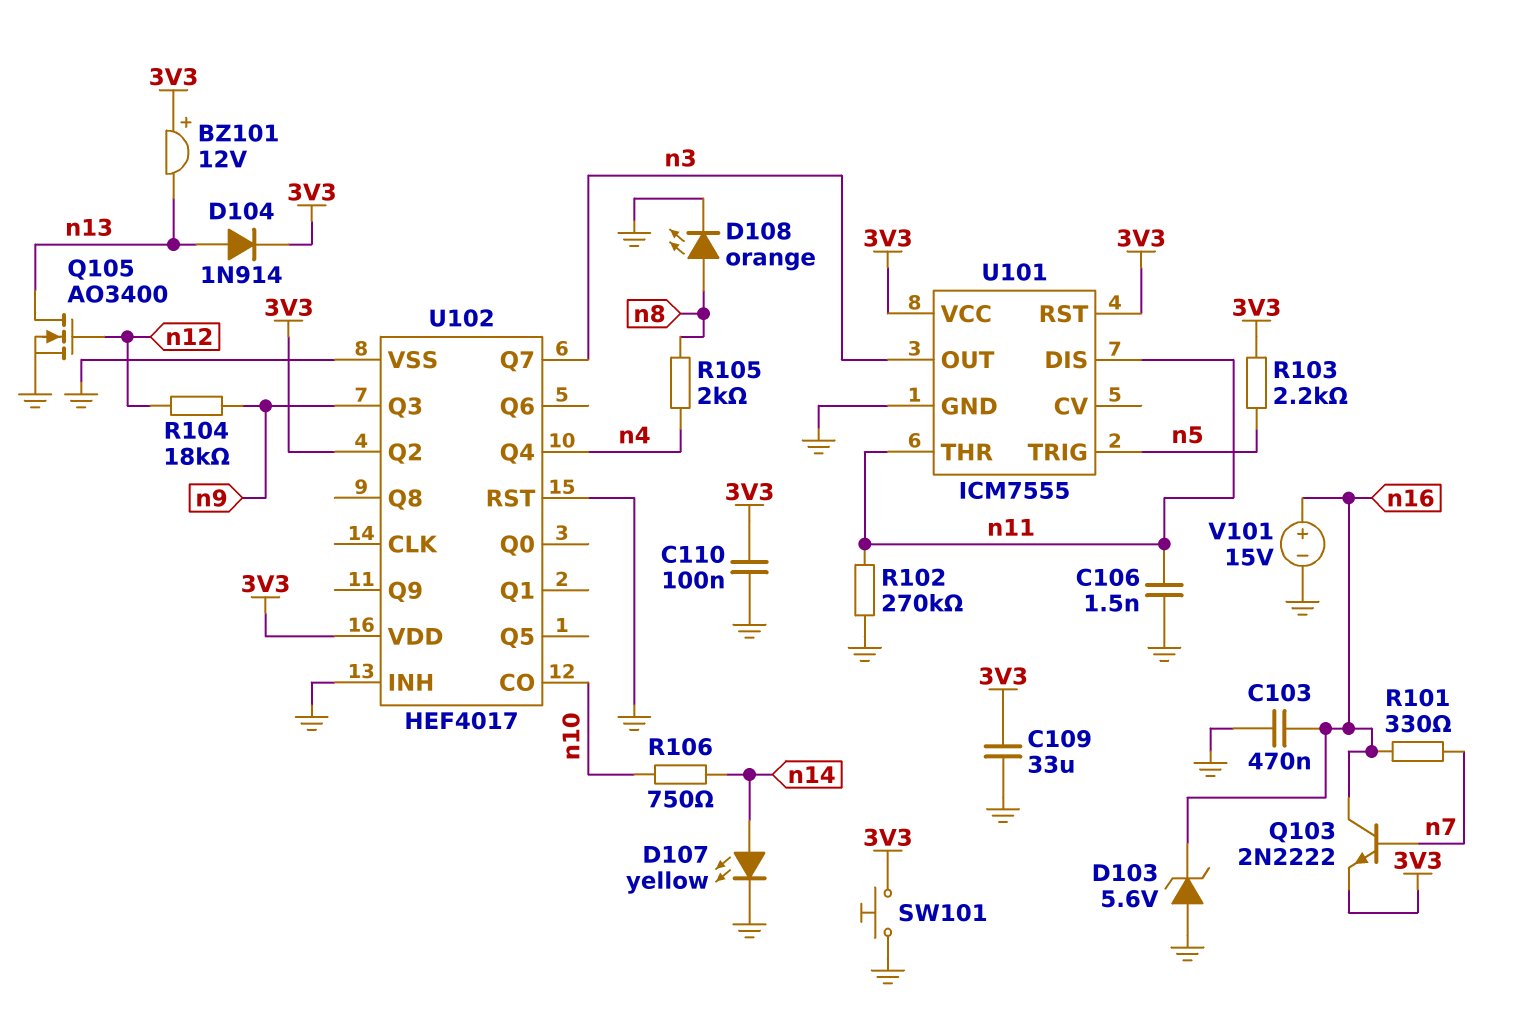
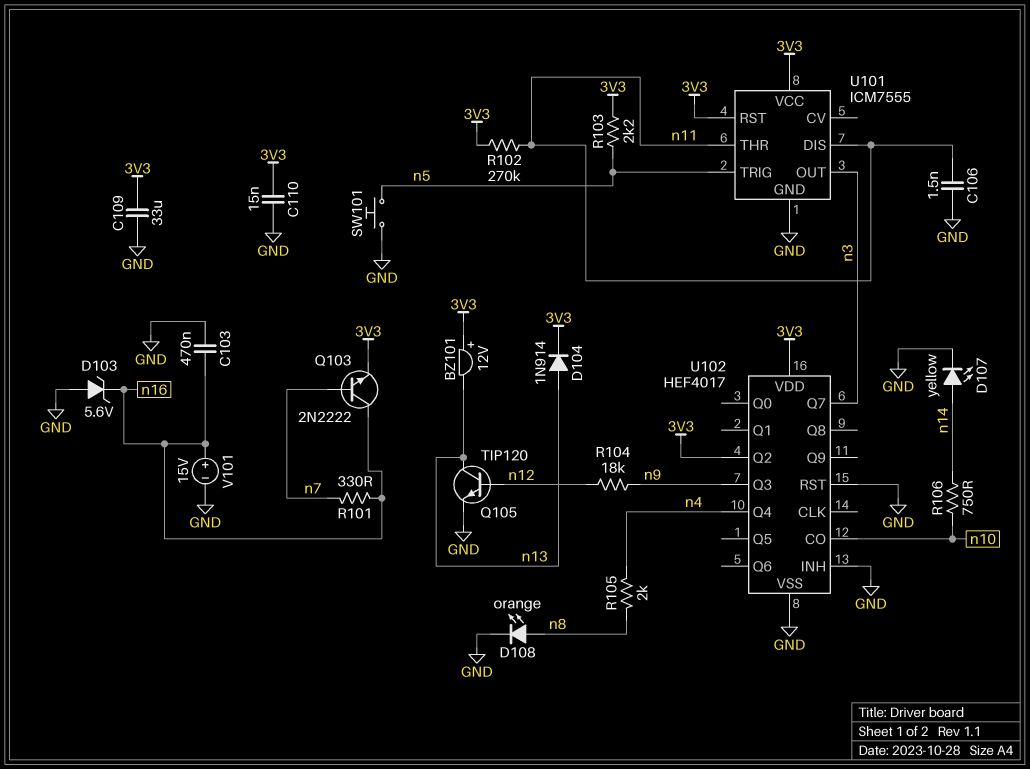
C110: 100nF (3V3, GND) -> 15nF (3V3, GND)
Q105: NMOS AO3400 (G n12, D n13, S GND) -> NPN TIP120 (B n12, C n13, E GND)
R102: 270k (GND, n11) -> 270k (3V3, n11)
SW101: button (3V3, GND) -> button (GND, n5)

